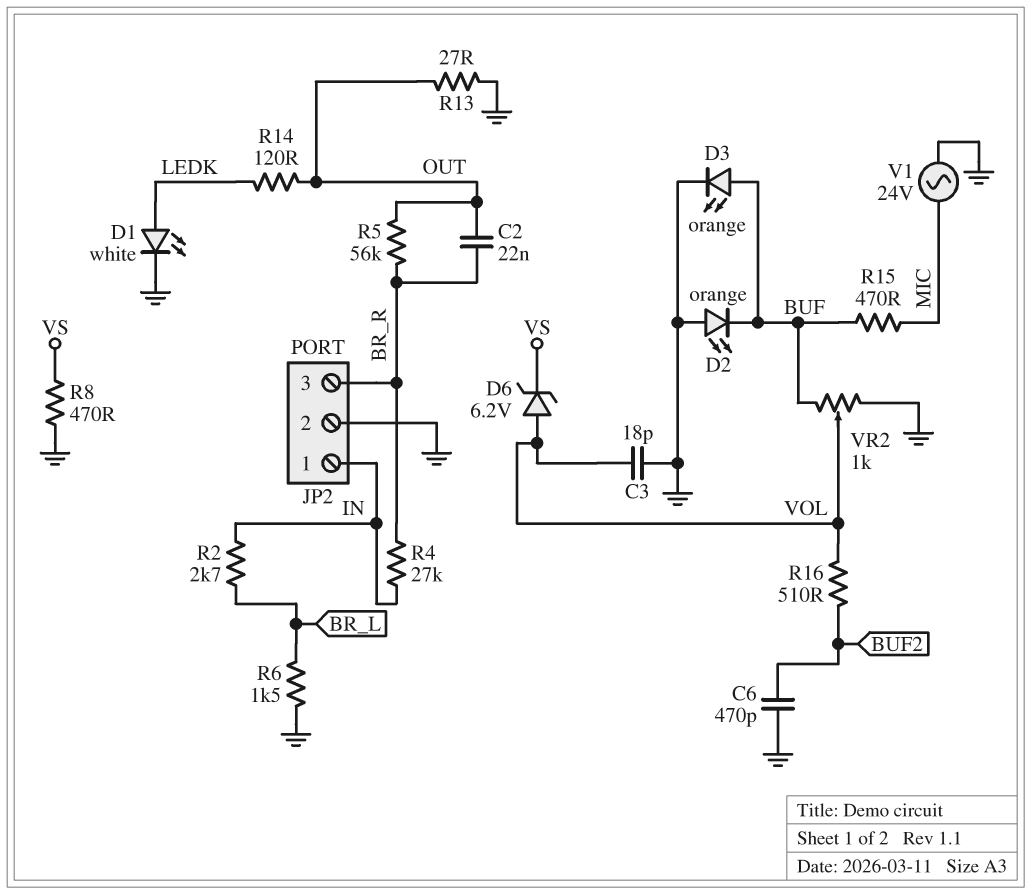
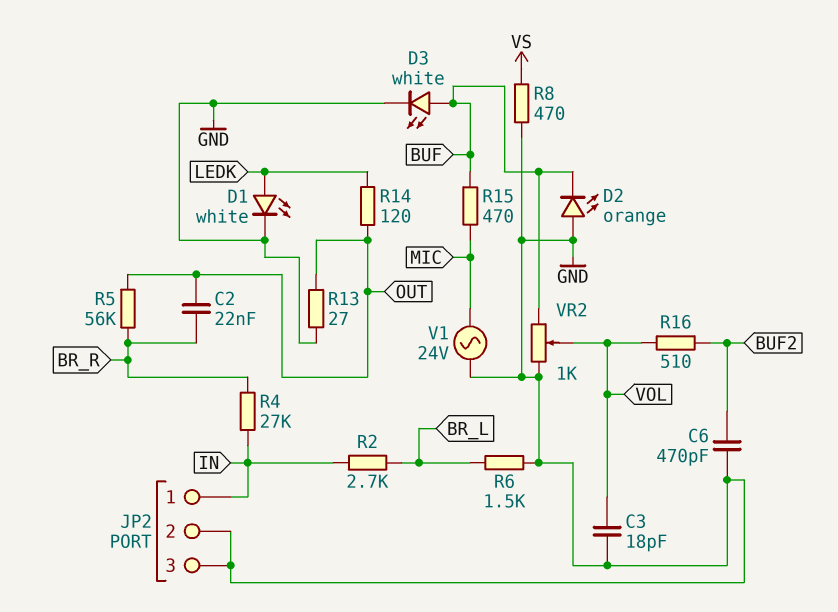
D3: LED orange (A BUF, K GND) -> LED white (A BUF, K GND)
D6: zener 6.2V (A VOL, K VS) -> none
JP2 pin 3: BR_R -> GND

